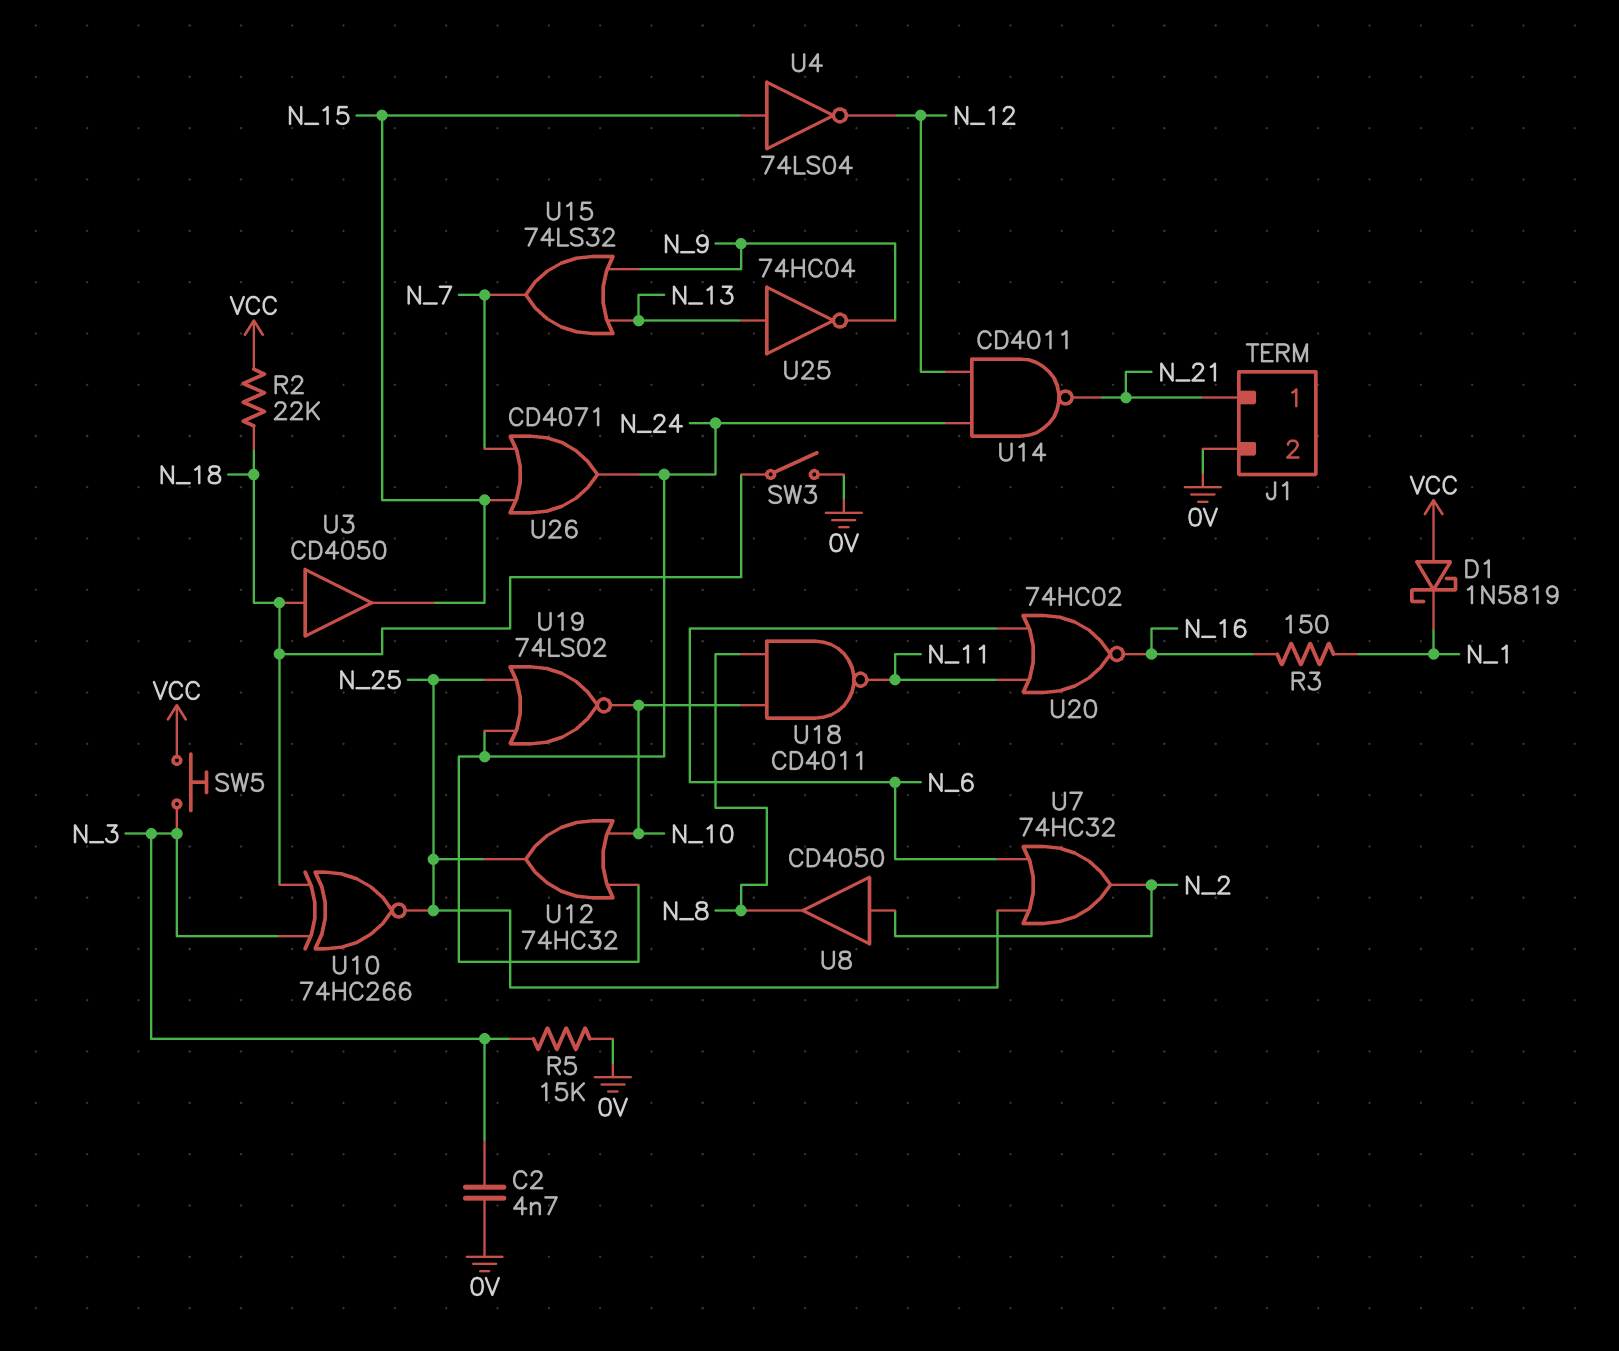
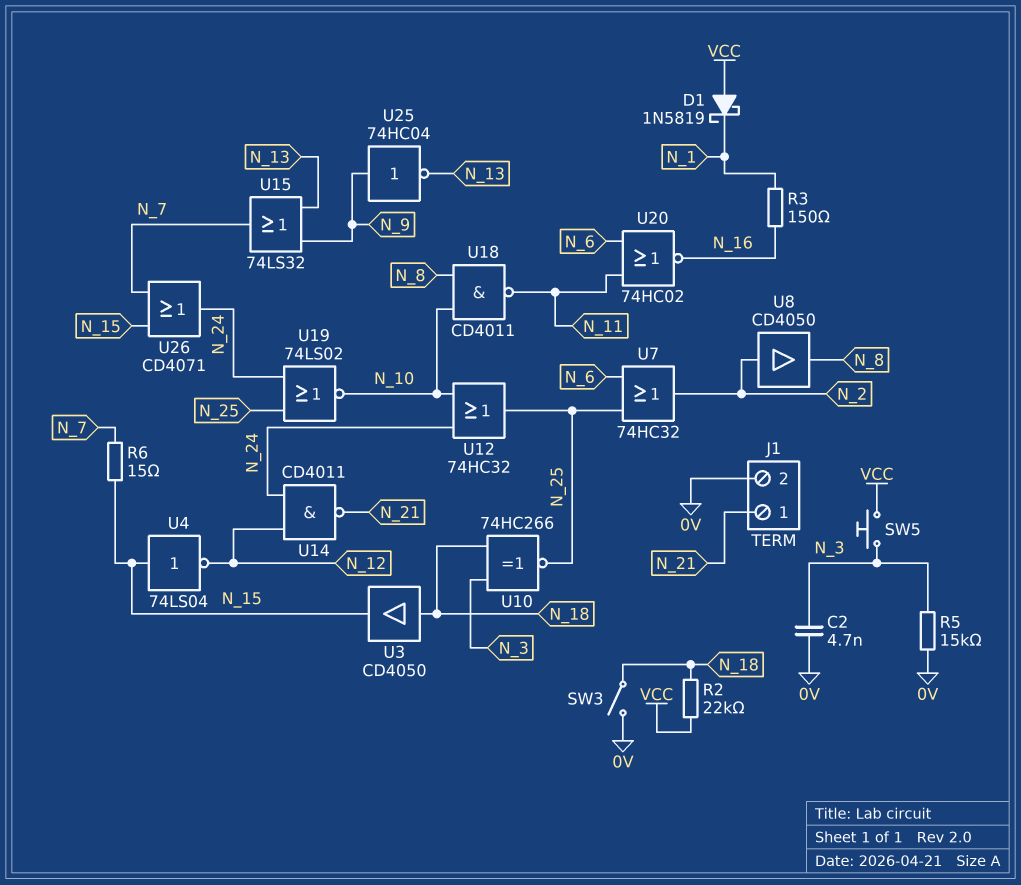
R6: none -> 15 (N_7, N_15)
U25: NOT 74HC04 (in N_13, out N_9) -> NOT 74HC04 (in N_9, out N_13)

